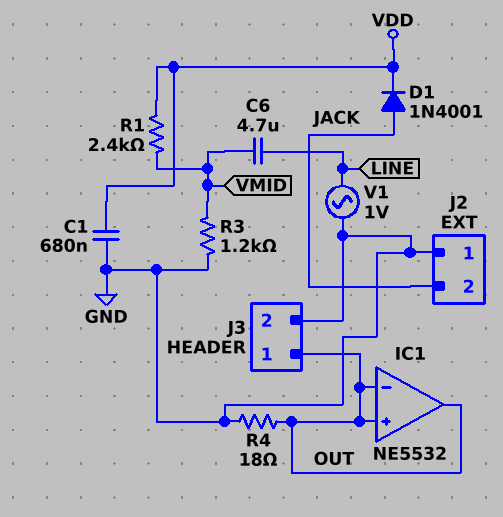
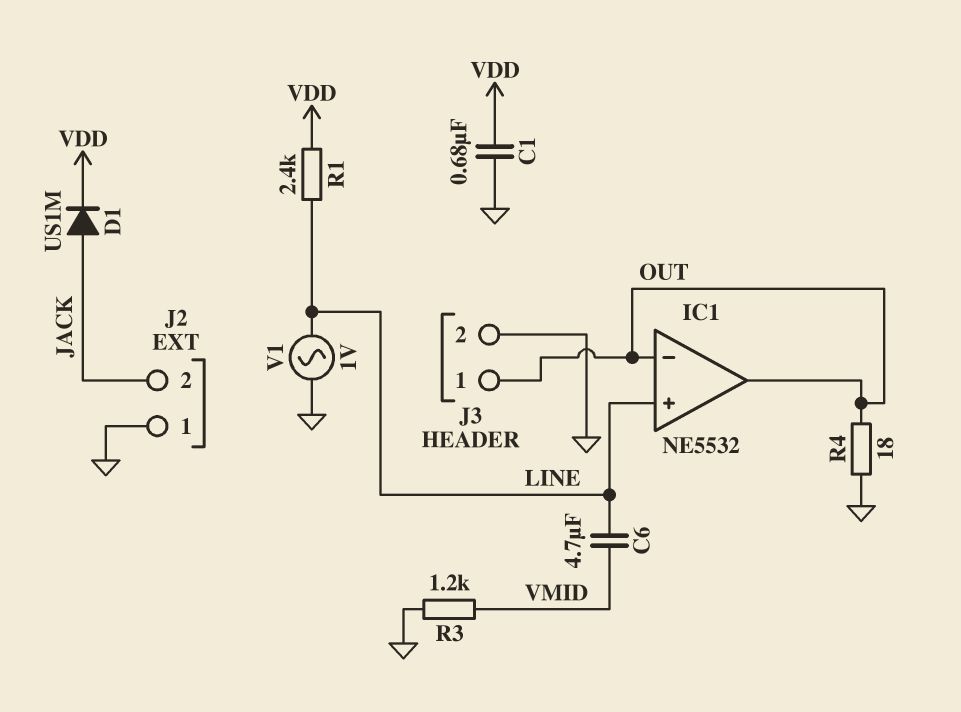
D1: diode 1N4001 (A JACK, K VDD) -> diode US1M (A JACK, K VDD)
IC1 pin in+: OUT -> LINE
R1: 2.4k (VDD, VMID) -> 2.4k (LINE, VDD)

